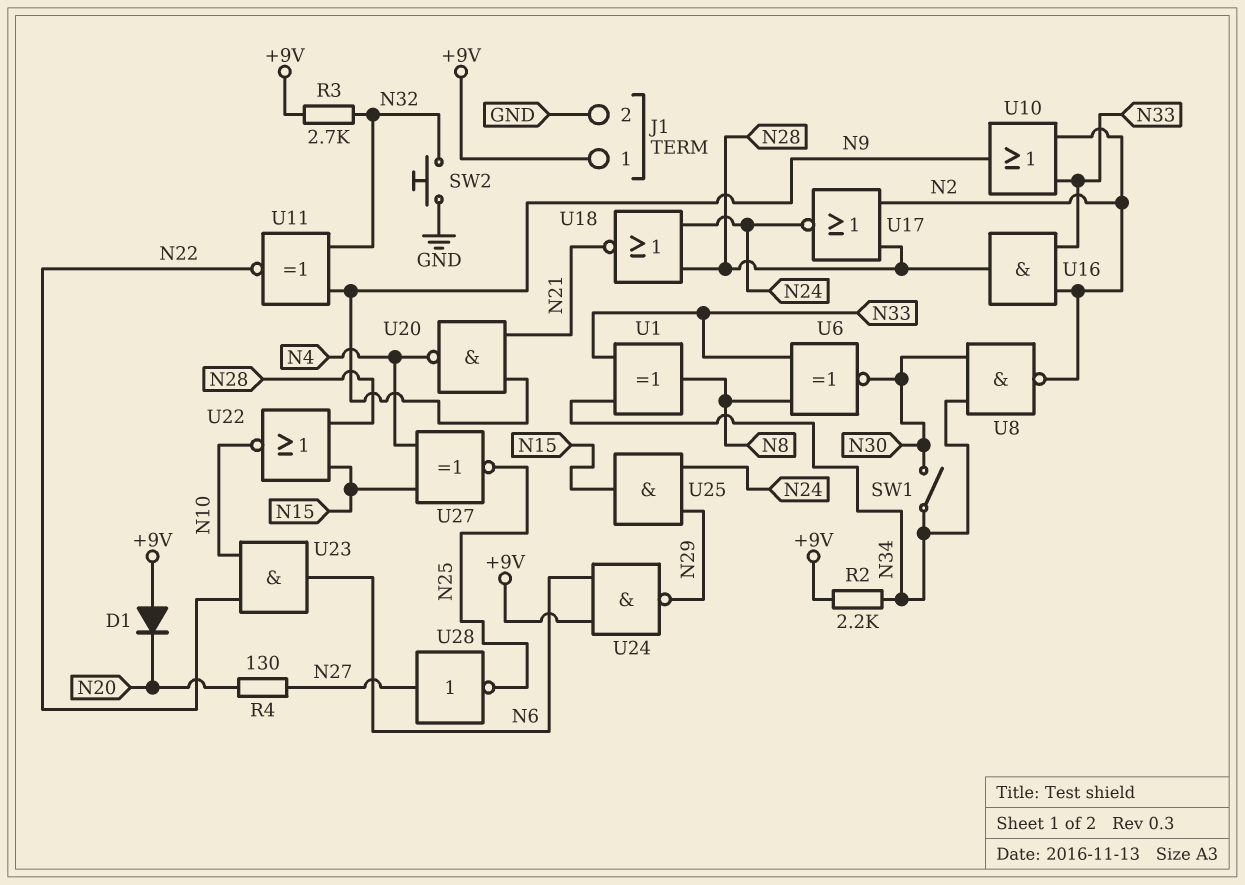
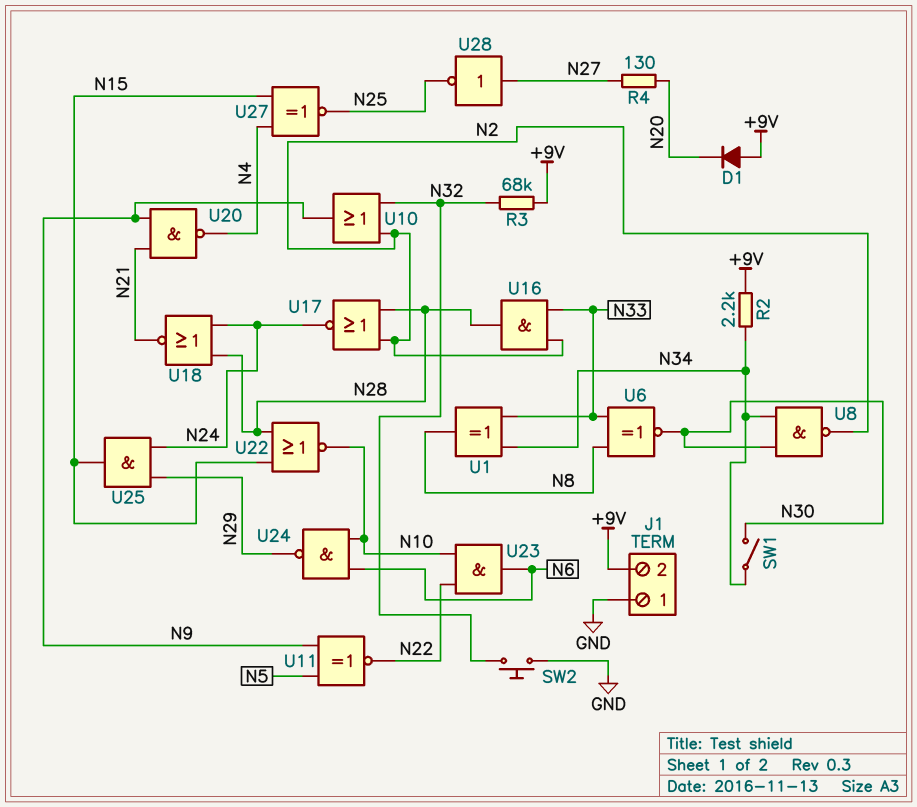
J1 pin 1: +9V -> GND
J1 pin 2: GND -> +9V
R3: 2.7k (+9V, N32) -> 68k (+9V, N32)
U10: OR (in N2, in N33, out N9) -> OR (in N2, in N32, out N9)
U11: XNOR (in N9, in N32, out N22) -> XNOR (in N5, in N9, out N22)
U24: NAND (in +9V, in N6, out N29) -> NAND (in N6, in N10, out N29)

